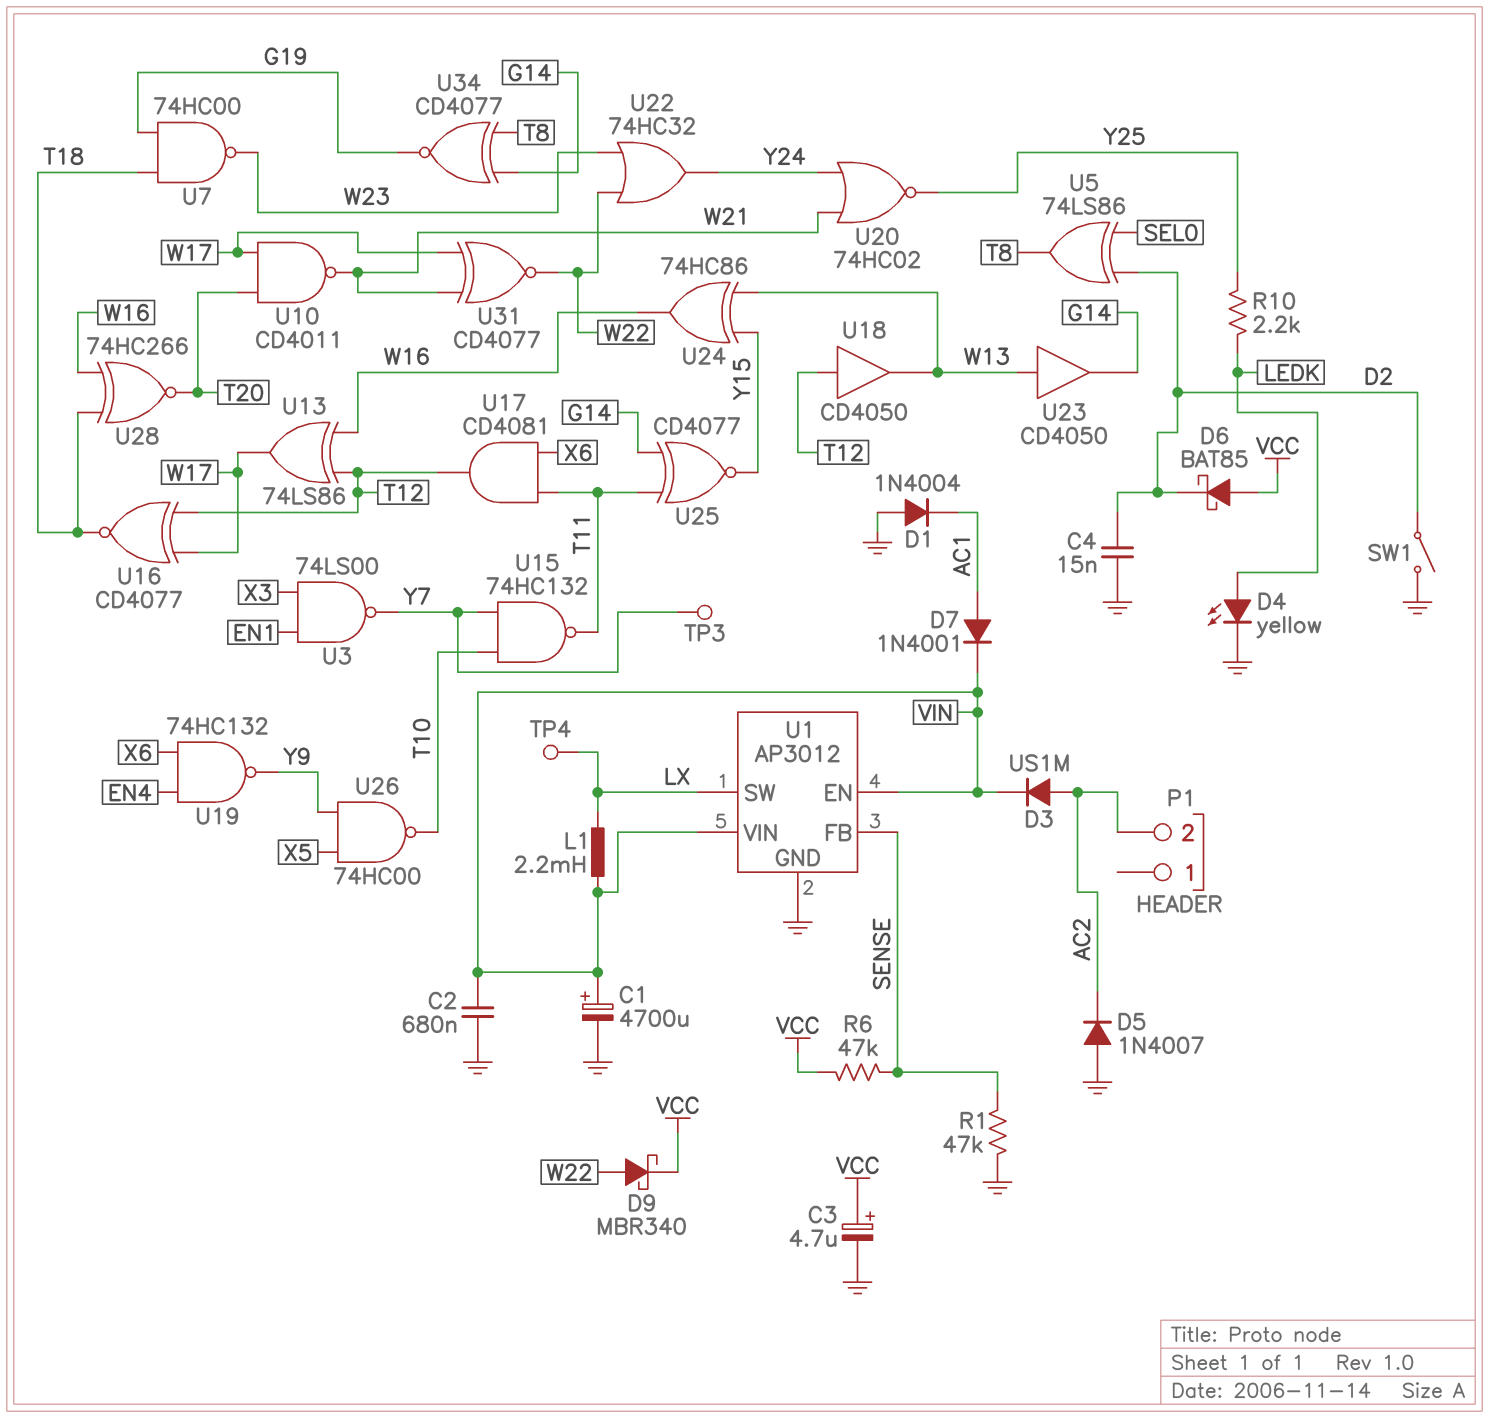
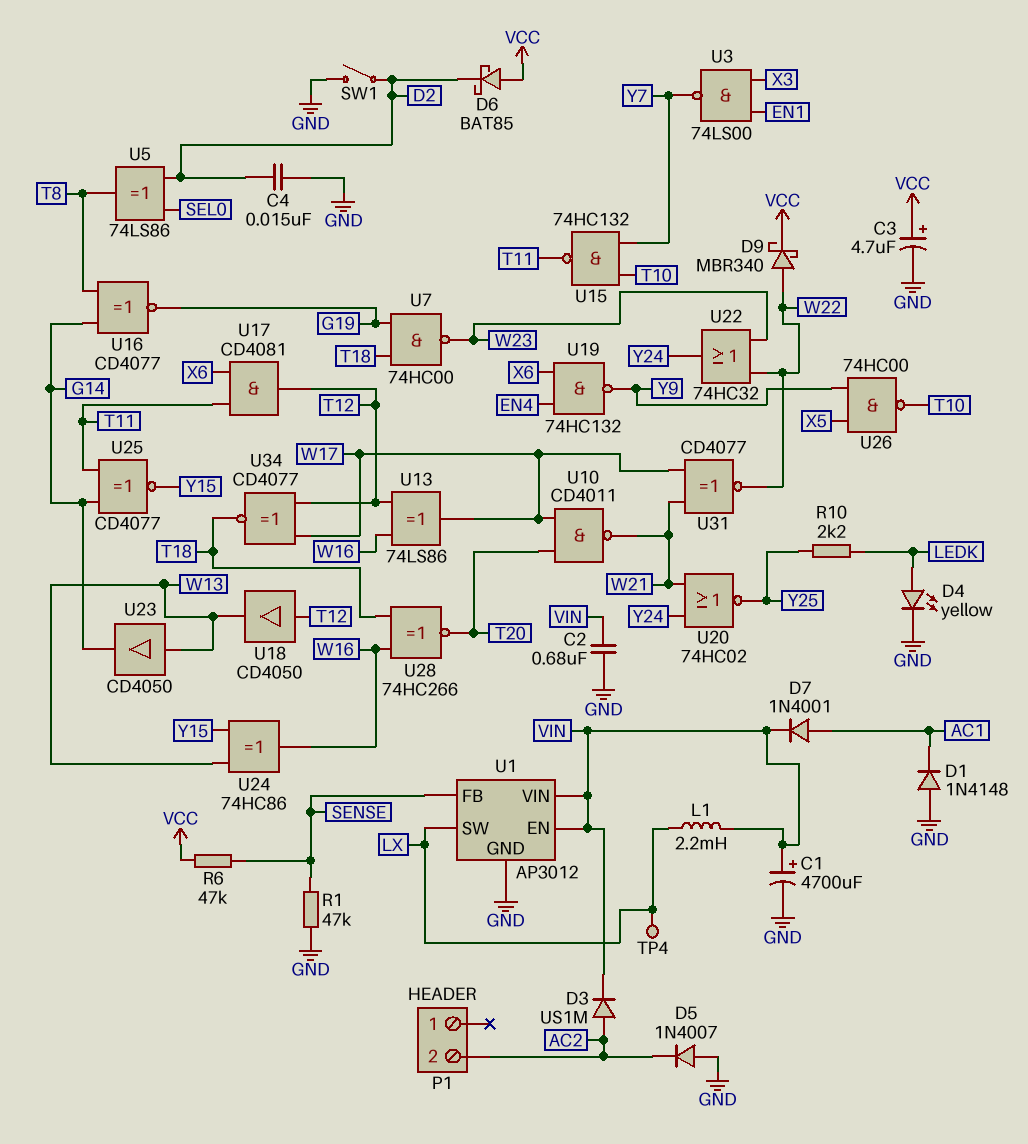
D1: diode 1N4004 (A GND, K AC1) -> diode 1N4148 (A GND, K AC1)
TP3: test point (Y7) -> none
U16: XNOR CD4077 (in T12, in W17, out T18) -> XNOR CD4077 (in G14, in T8, out G19)
U34: XNOR CD4077 (in G14, in T8, out G19) -> XNOR CD4077 (in T12, in W17, out T18)

